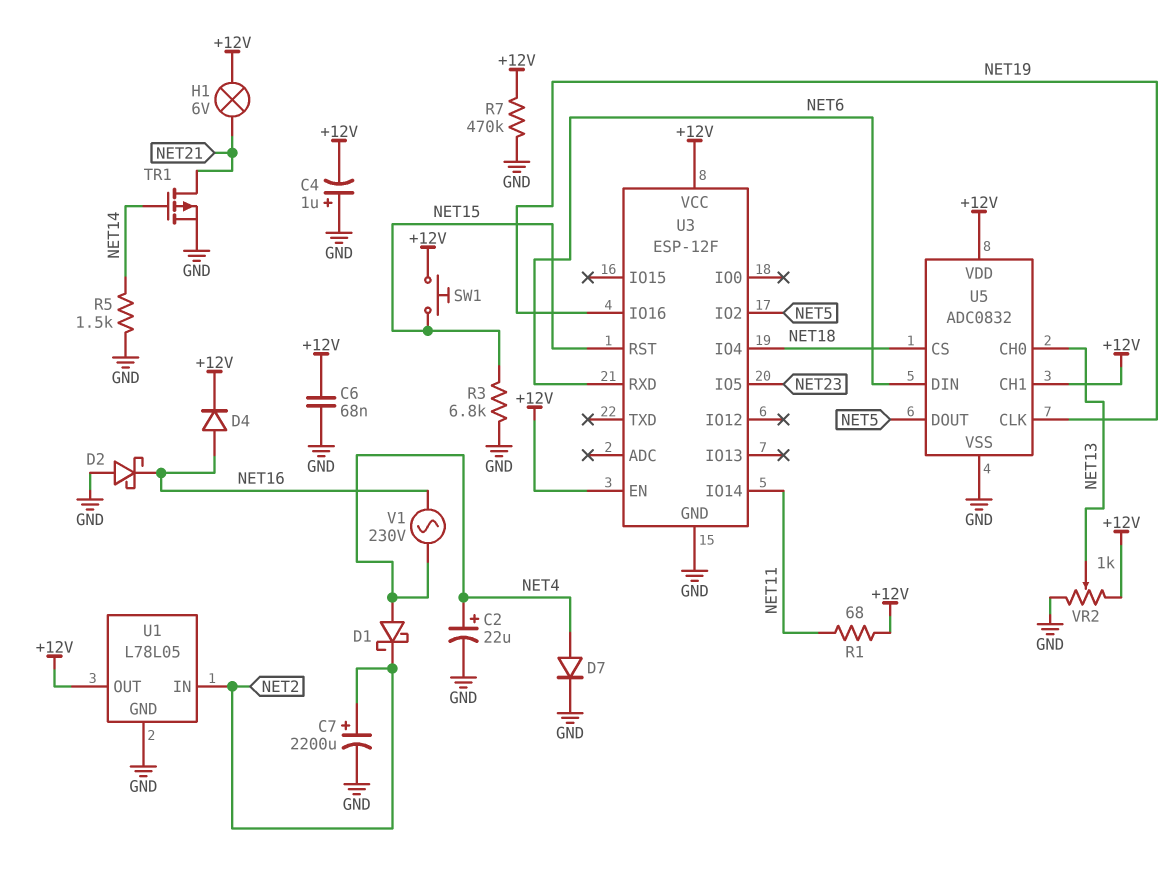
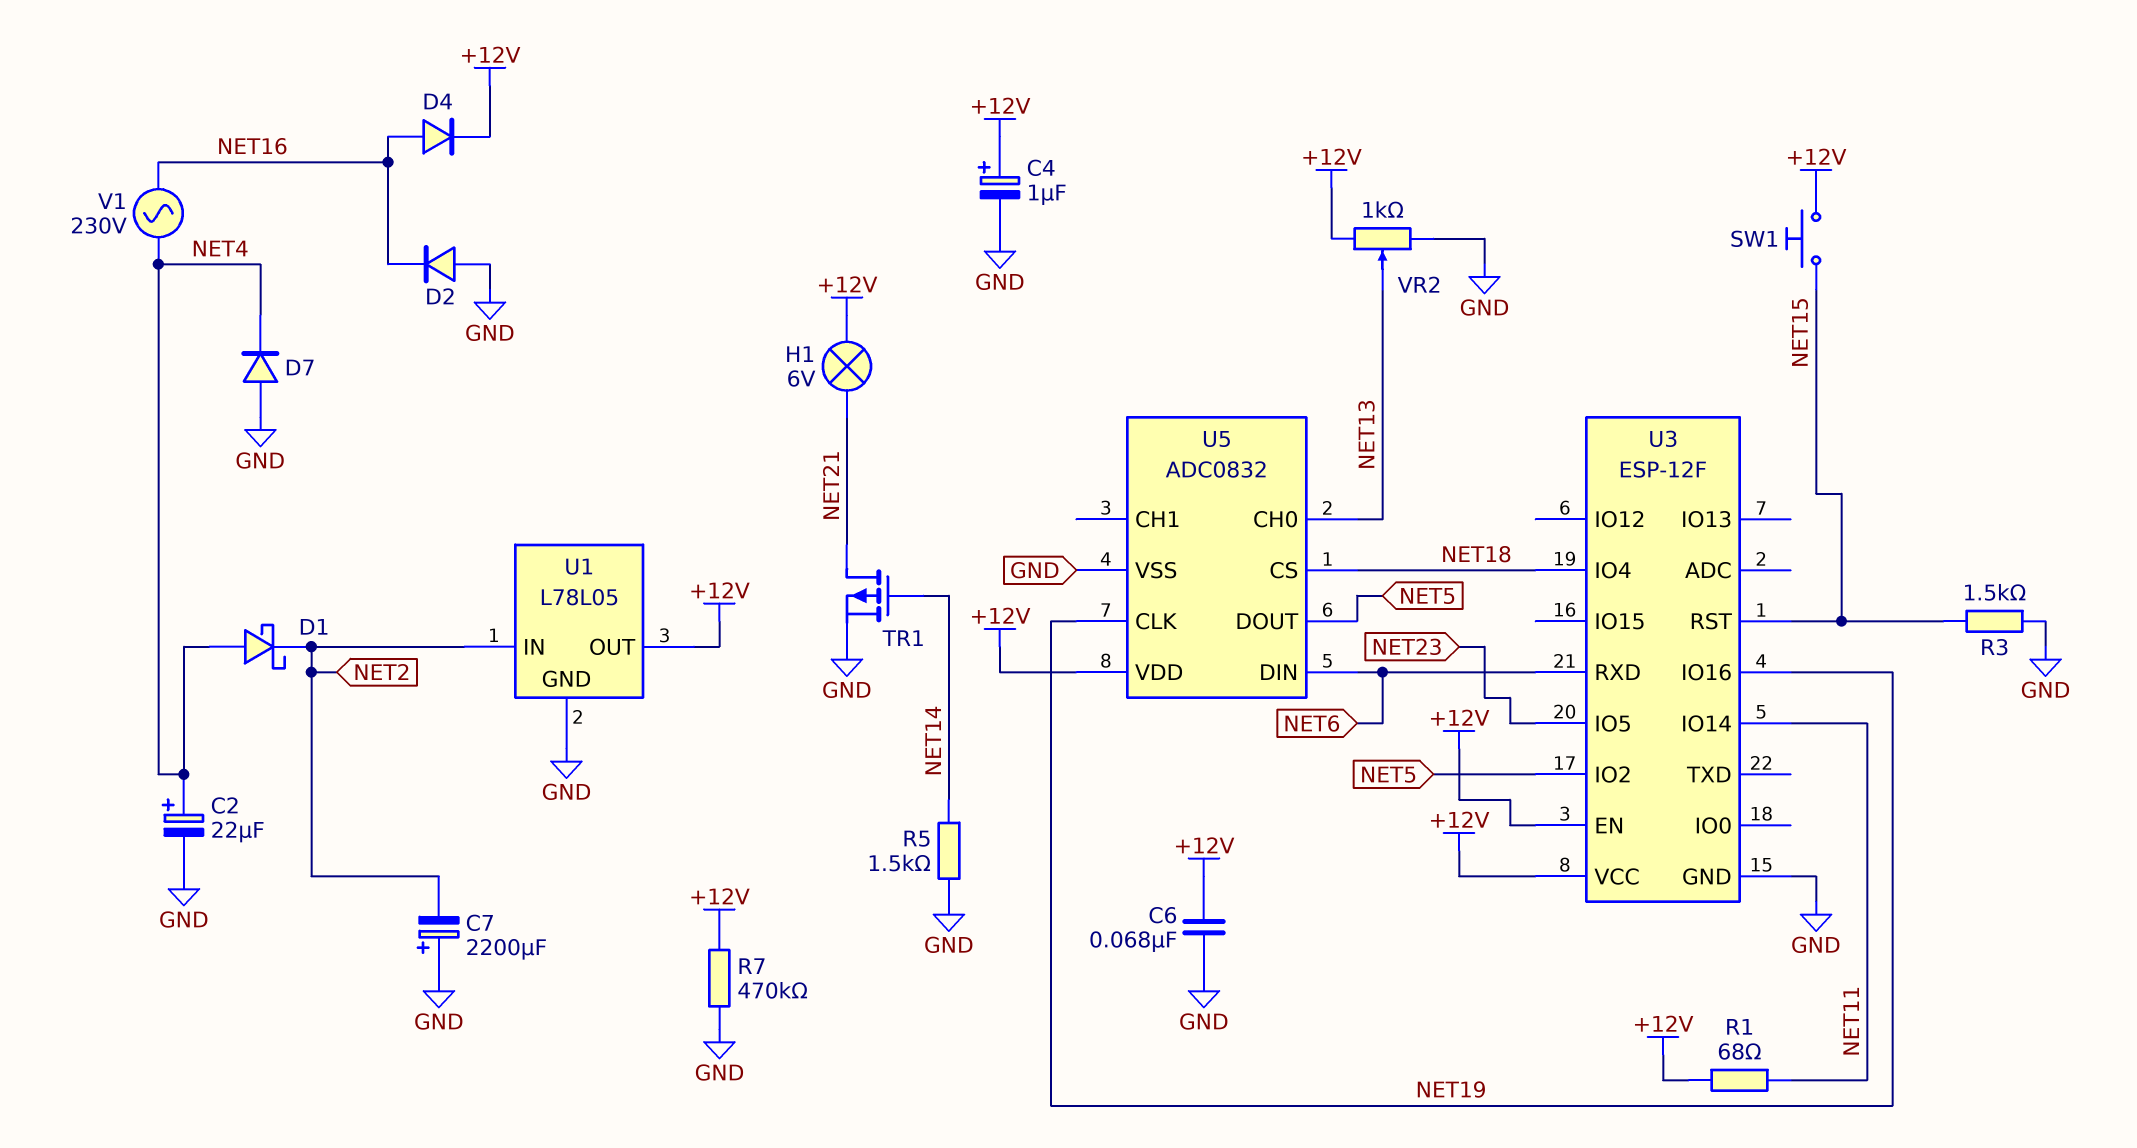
C4: 1uF (plus GND, minus +12V) -> 1uF (plus +12V, minus GND)
C7: 2200uF (plus NET2, minus GND) -> 2200uF (plus GND, minus NET2)
D2: schottky (A GND, K NET16) -> diode (A GND, K NET16)
D7: diode (A NET4, K GND) -> diode (A GND, K NET4)
R3: 6.8k (GND, NET15) -> 1.5k (GND, NET15)
U5 pin CH1: +12V -> none

